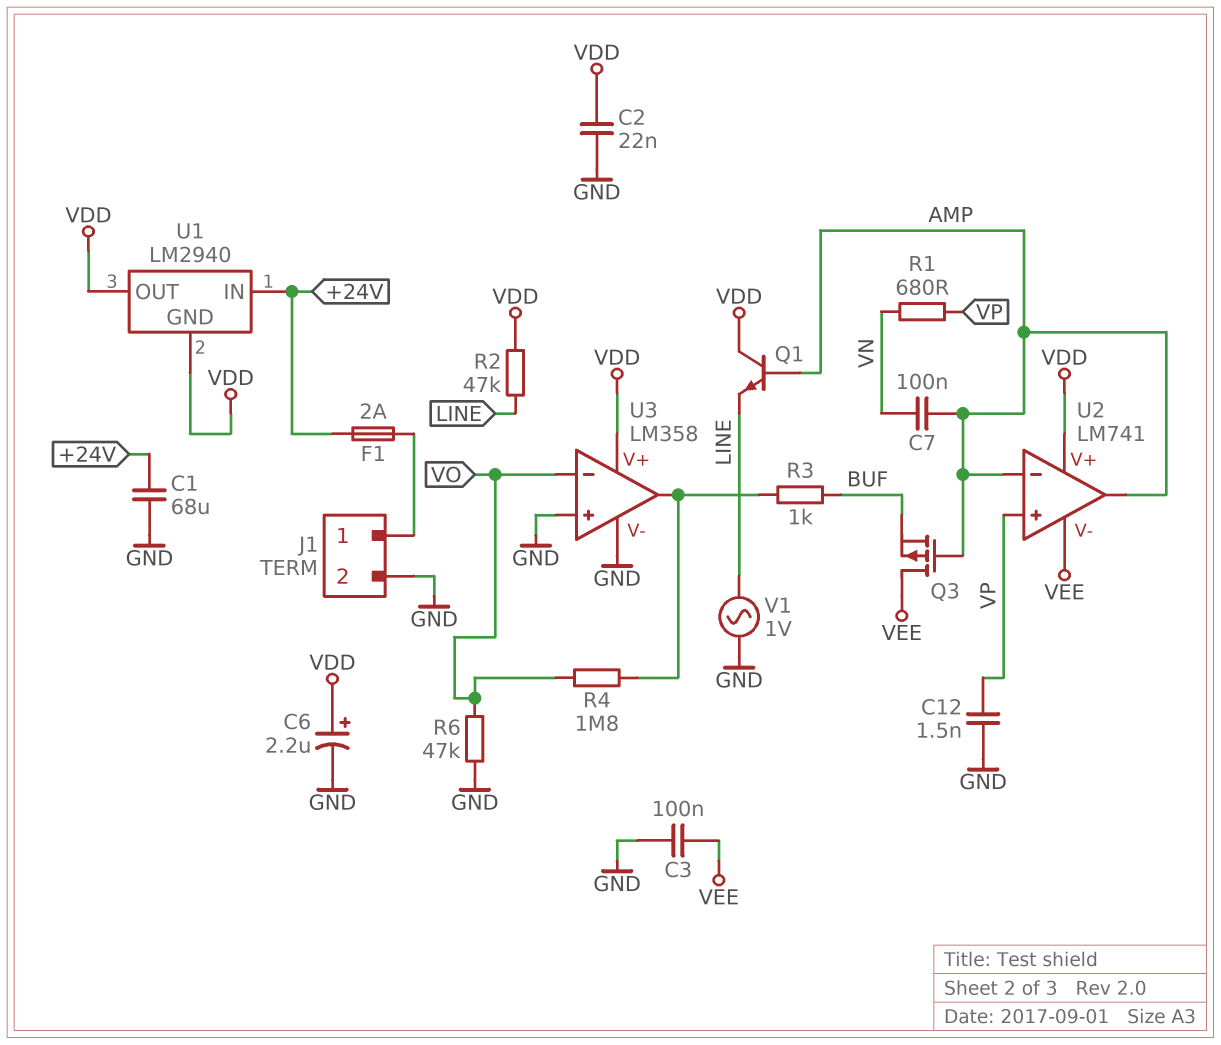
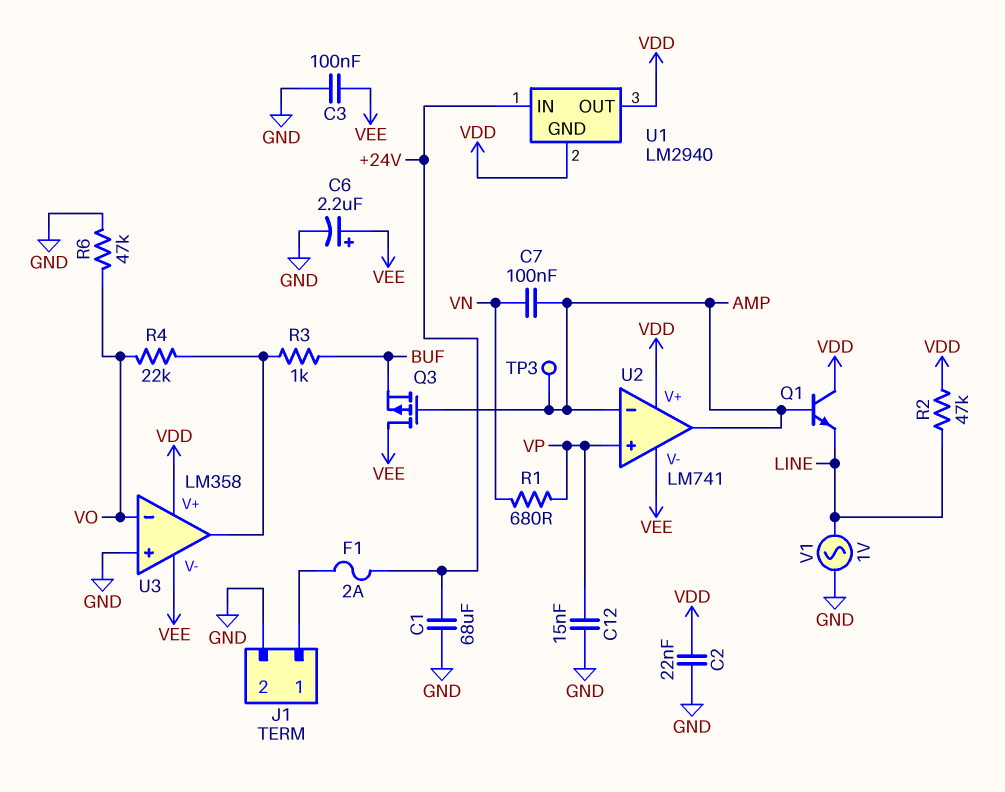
C6: 2.2uF (plus VDD, minus GND) -> 2.2uF (plus VEE, minus GND)
C12: 1.5nF (GND, VP) -> 15nF (GND, VP)
R4: 1.8M (U3/out, VO) -> 22k (U3/out, VO)
TP3: none -> test point (AMP)
U3 pin V-: GND -> VEE

